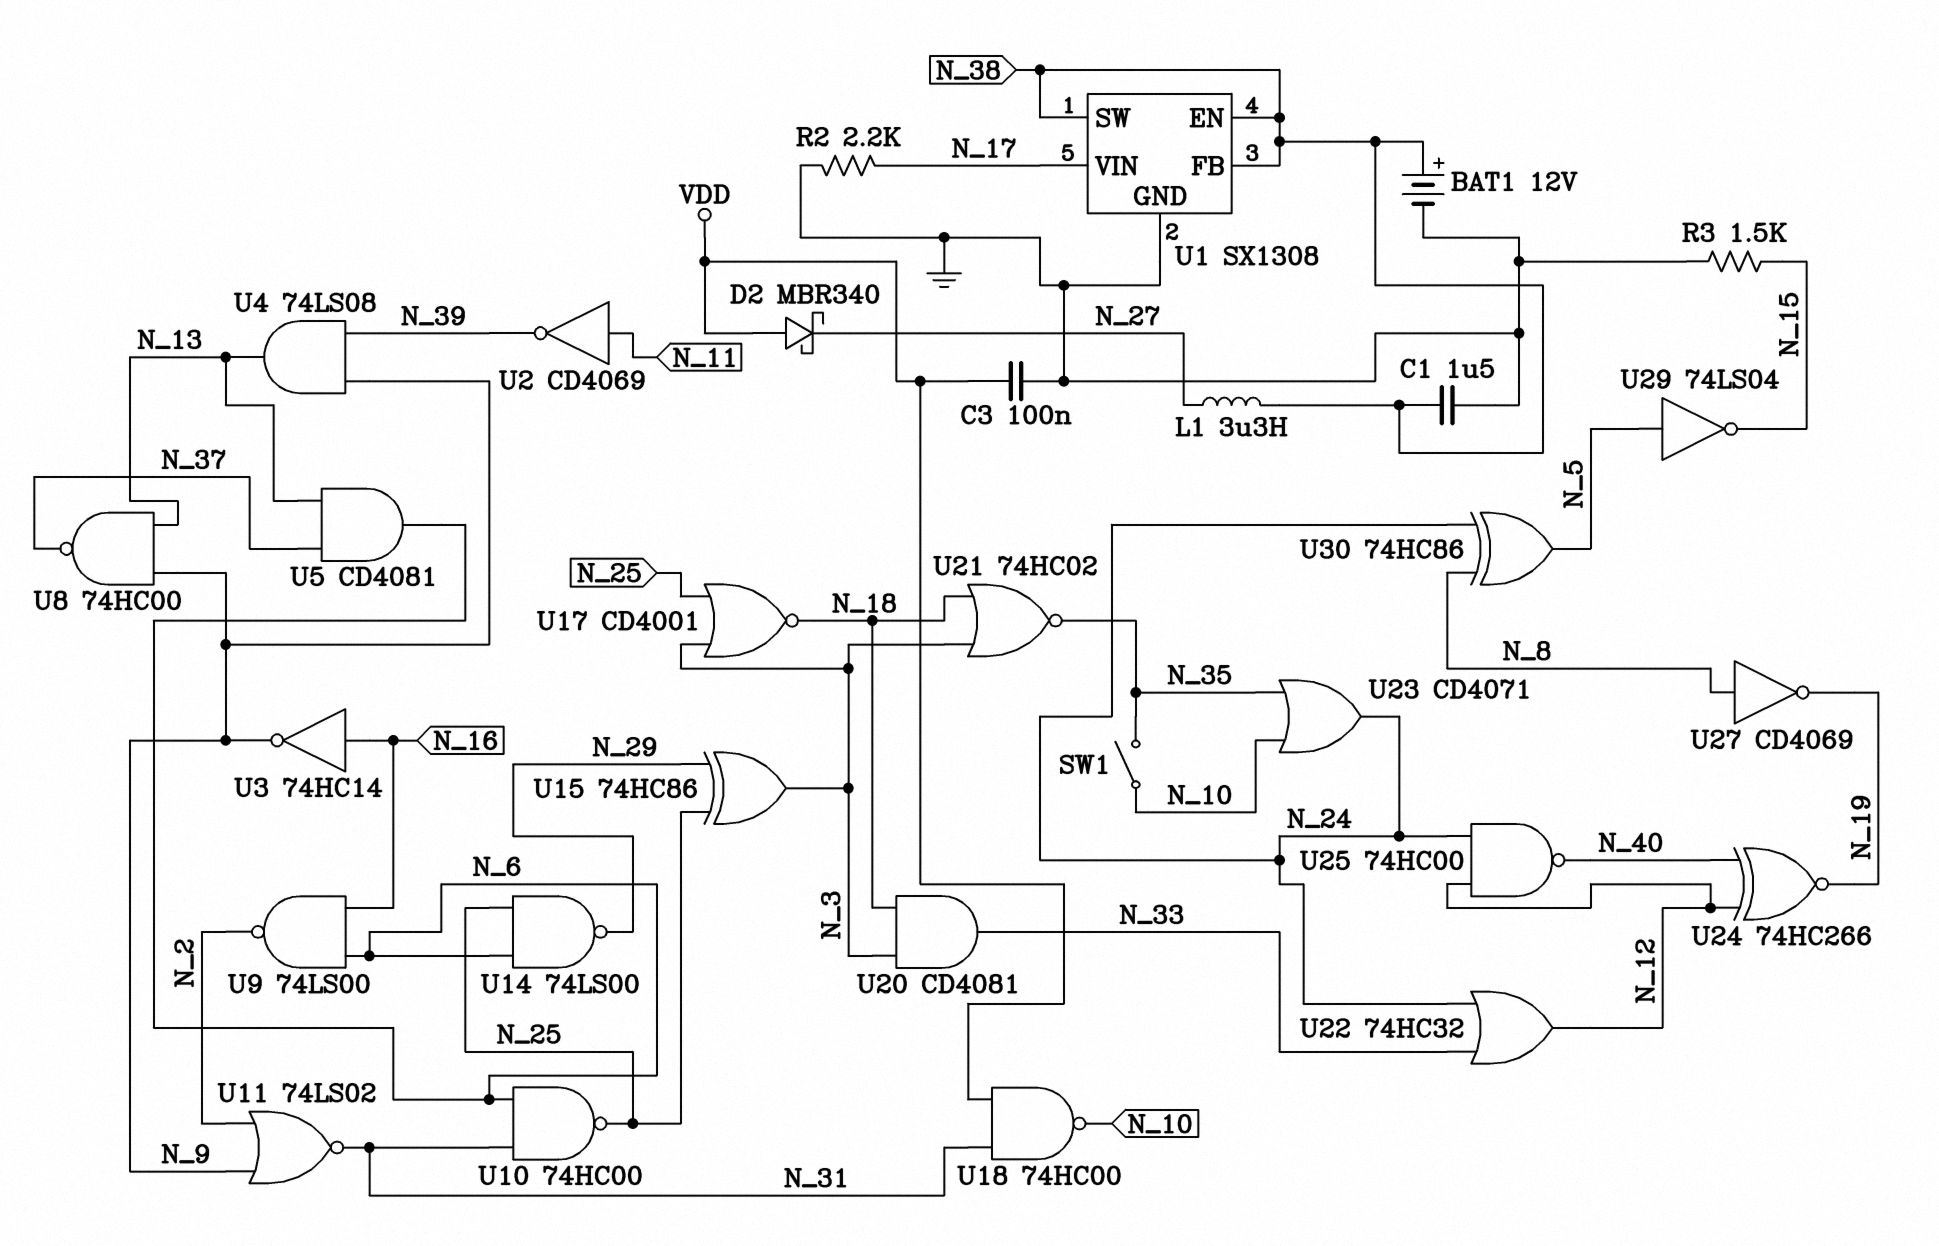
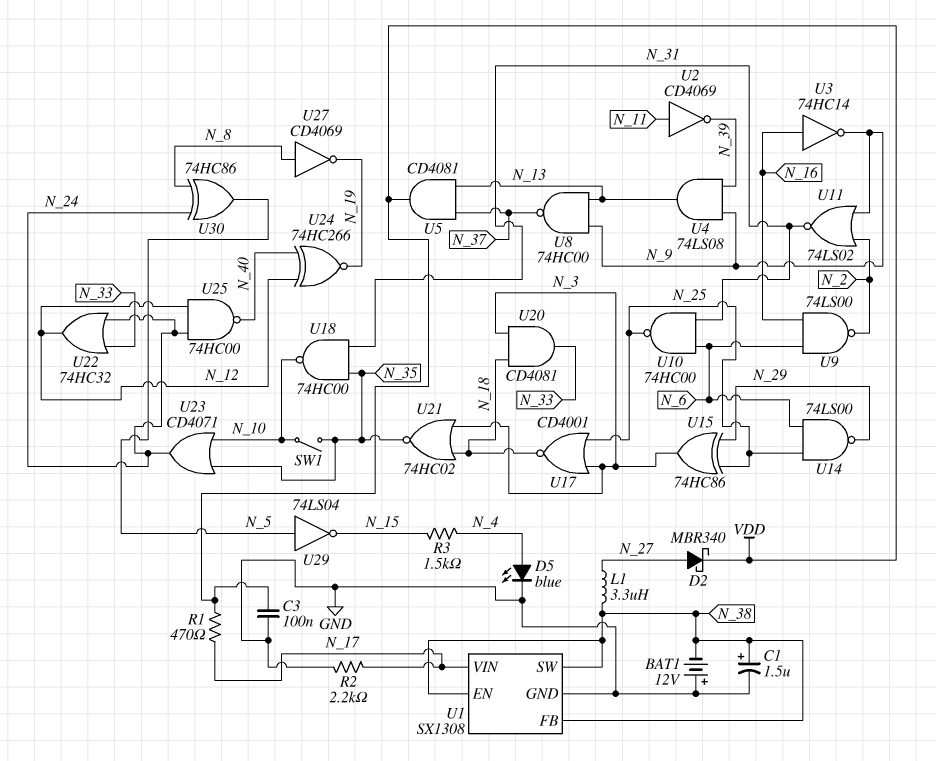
BAT1: 12V (plus N_38, minus GND) -> 12V (plus GND, minus N_38)
C1: 1.5uF (GND, N_38) -> 1.5uF (plus N_38, minus GND)
D2: schottky MBR340 (A VDD, K N_27) -> schottky MBR340 (A N_27, K VDD)
D5: none -> LED blue (A N_4, K GND)
R1: none -> 470 (N_17, VDD)
R3: 1.5k (GND, N_15) -> 1.5k (N_4, N_15)
U5: AND CD4081 (in N_13, in N_37, out N_6) -> AND CD4081 (in N_13, in N_37, out VDD)
U18: NAND 74HC00 (in N_31, in VDD, out N_10) -> NAND 74HC00 (in N_31, in N_35, out N_10)

